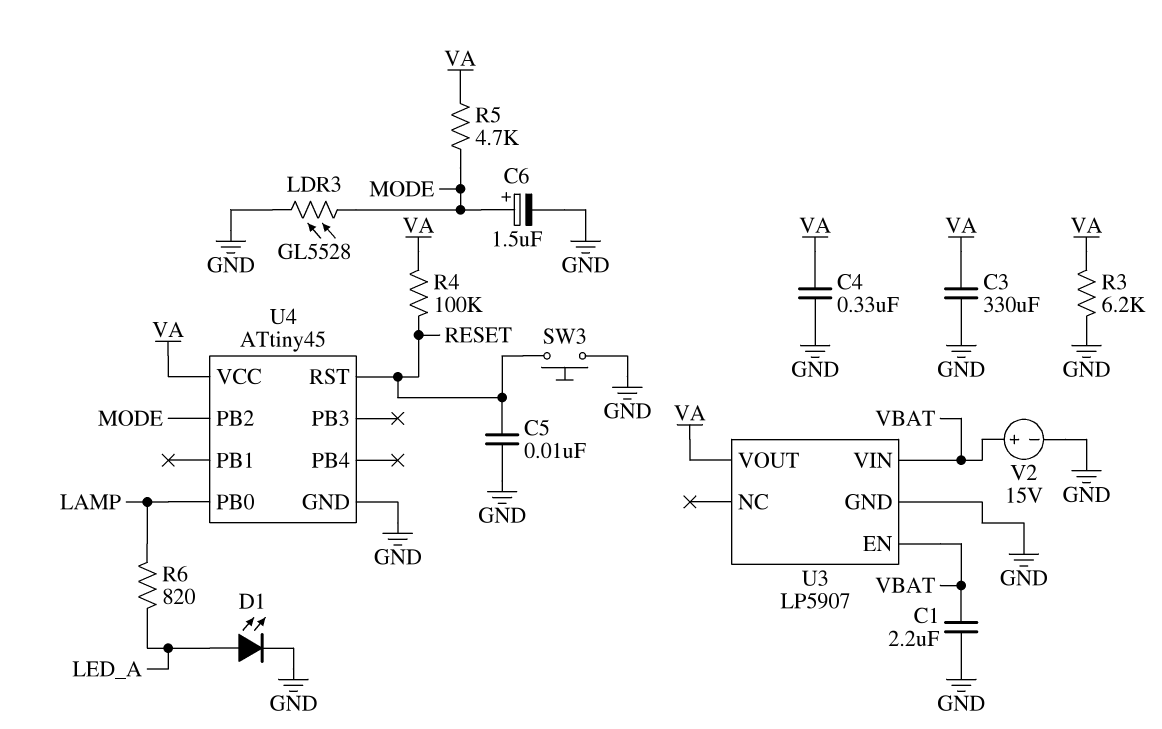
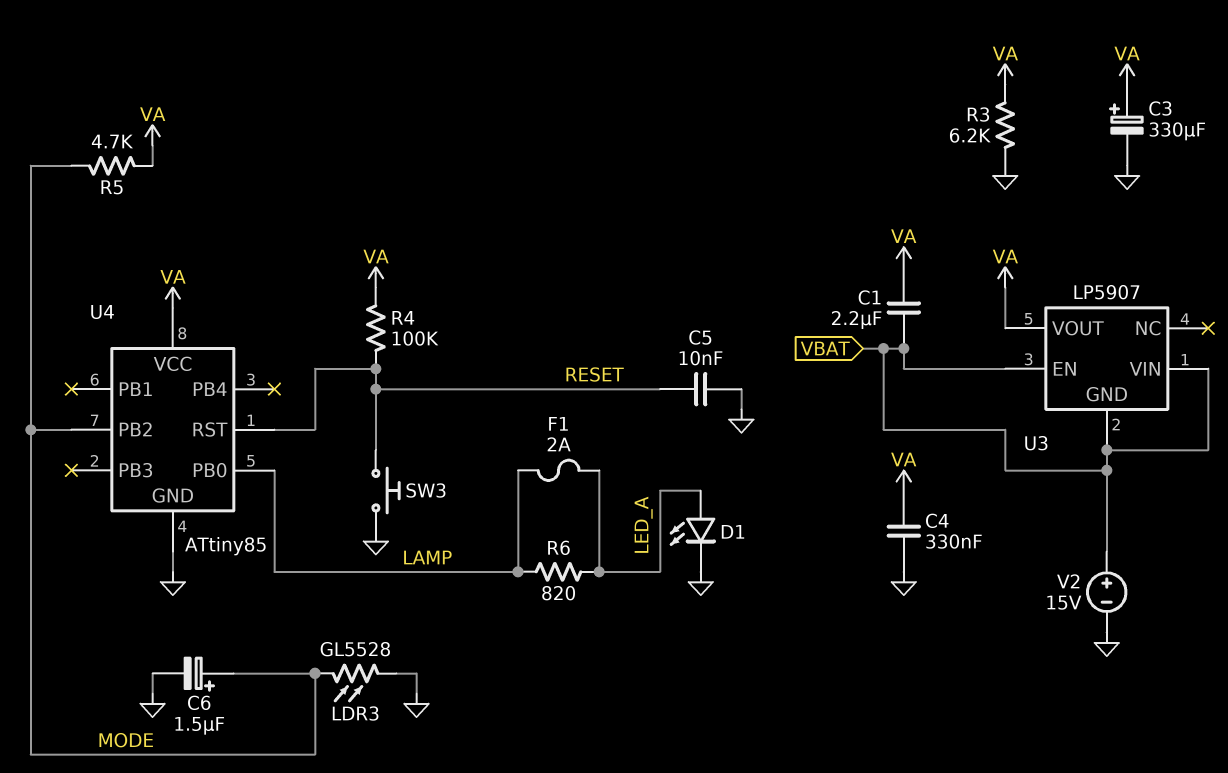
C1: 2.2uF (GND, VBAT) -> 2.2uF (VA, VBAT)
C3: 330uF (GND, VA) -> 330uF (plus VA, minus GND)
F1: none -> 2A (LAMP, LED_A)
U3 pin GND: GND -> VBAT
U4: ATtiny45 -> ATtiny85

